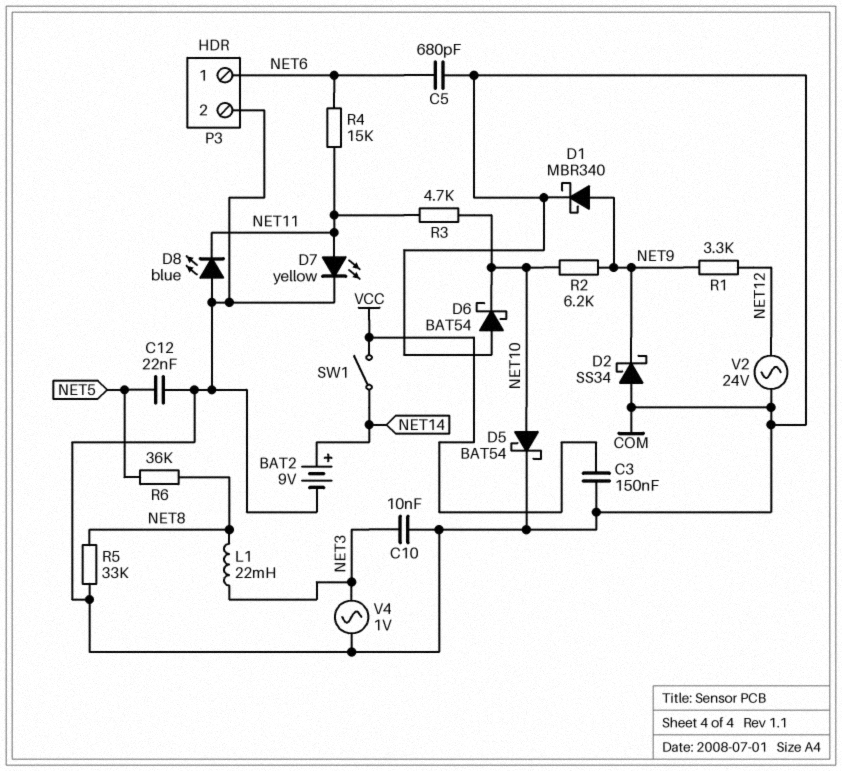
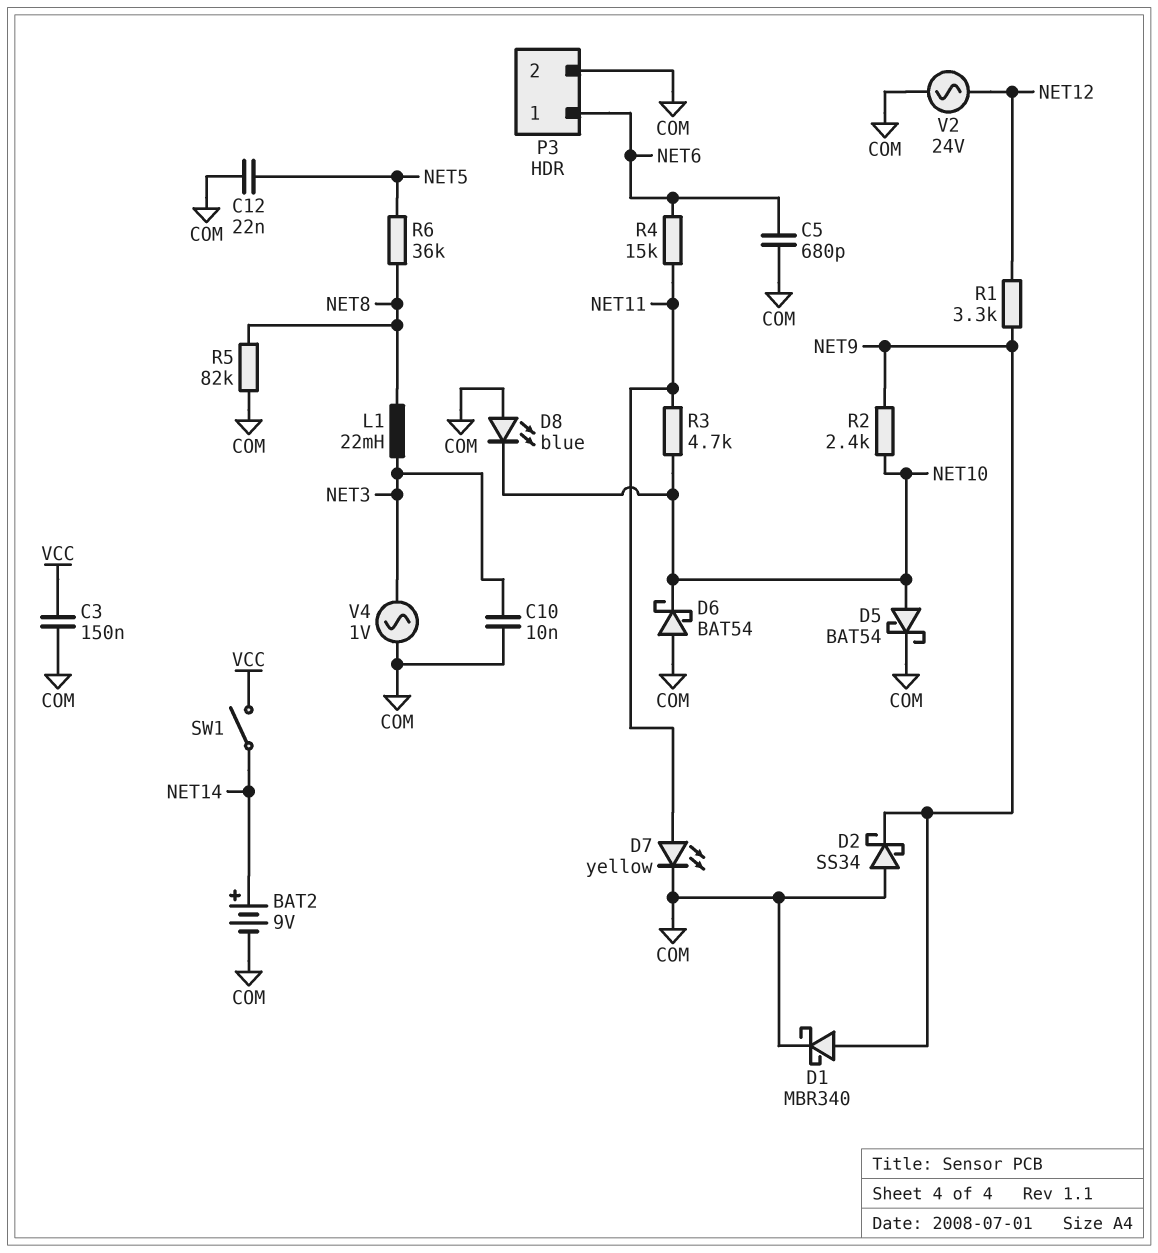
D8: LED blue (A COM, K NET11) -> LED blue (A COM, K NET10)
R2: 6.2k (NET9, NET10) -> 2.4k (NET9, NET10)
R5: 33k (COM, NET8) -> 82k (COM, NET8)

